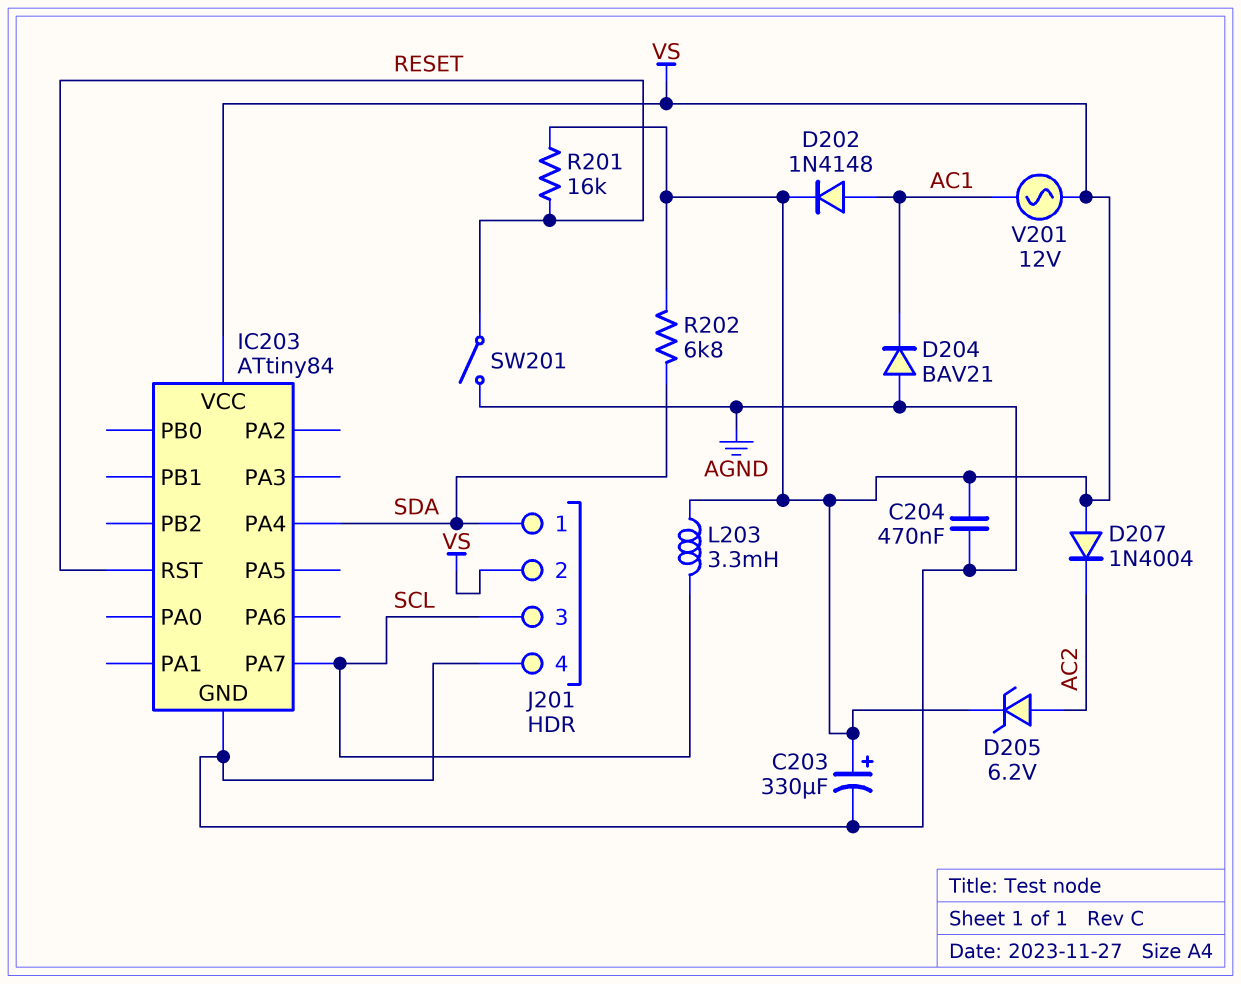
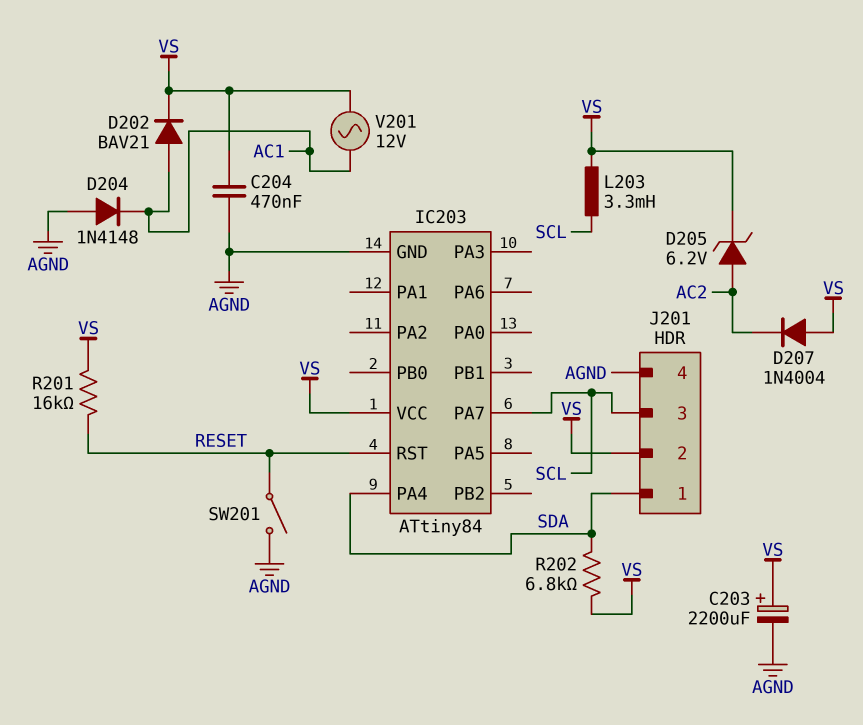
C203: 330uF (plus VS, minus AGND) -> 2200uF (plus VS, minus AGND)
D202: diode 1N4148 (A AC1, K VS) -> diode BAV21 (A AC1, K VS)
D204: diode BAV21 (A AGND, K AC1) -> diode 1N4148 (A AGND, K AC1)

